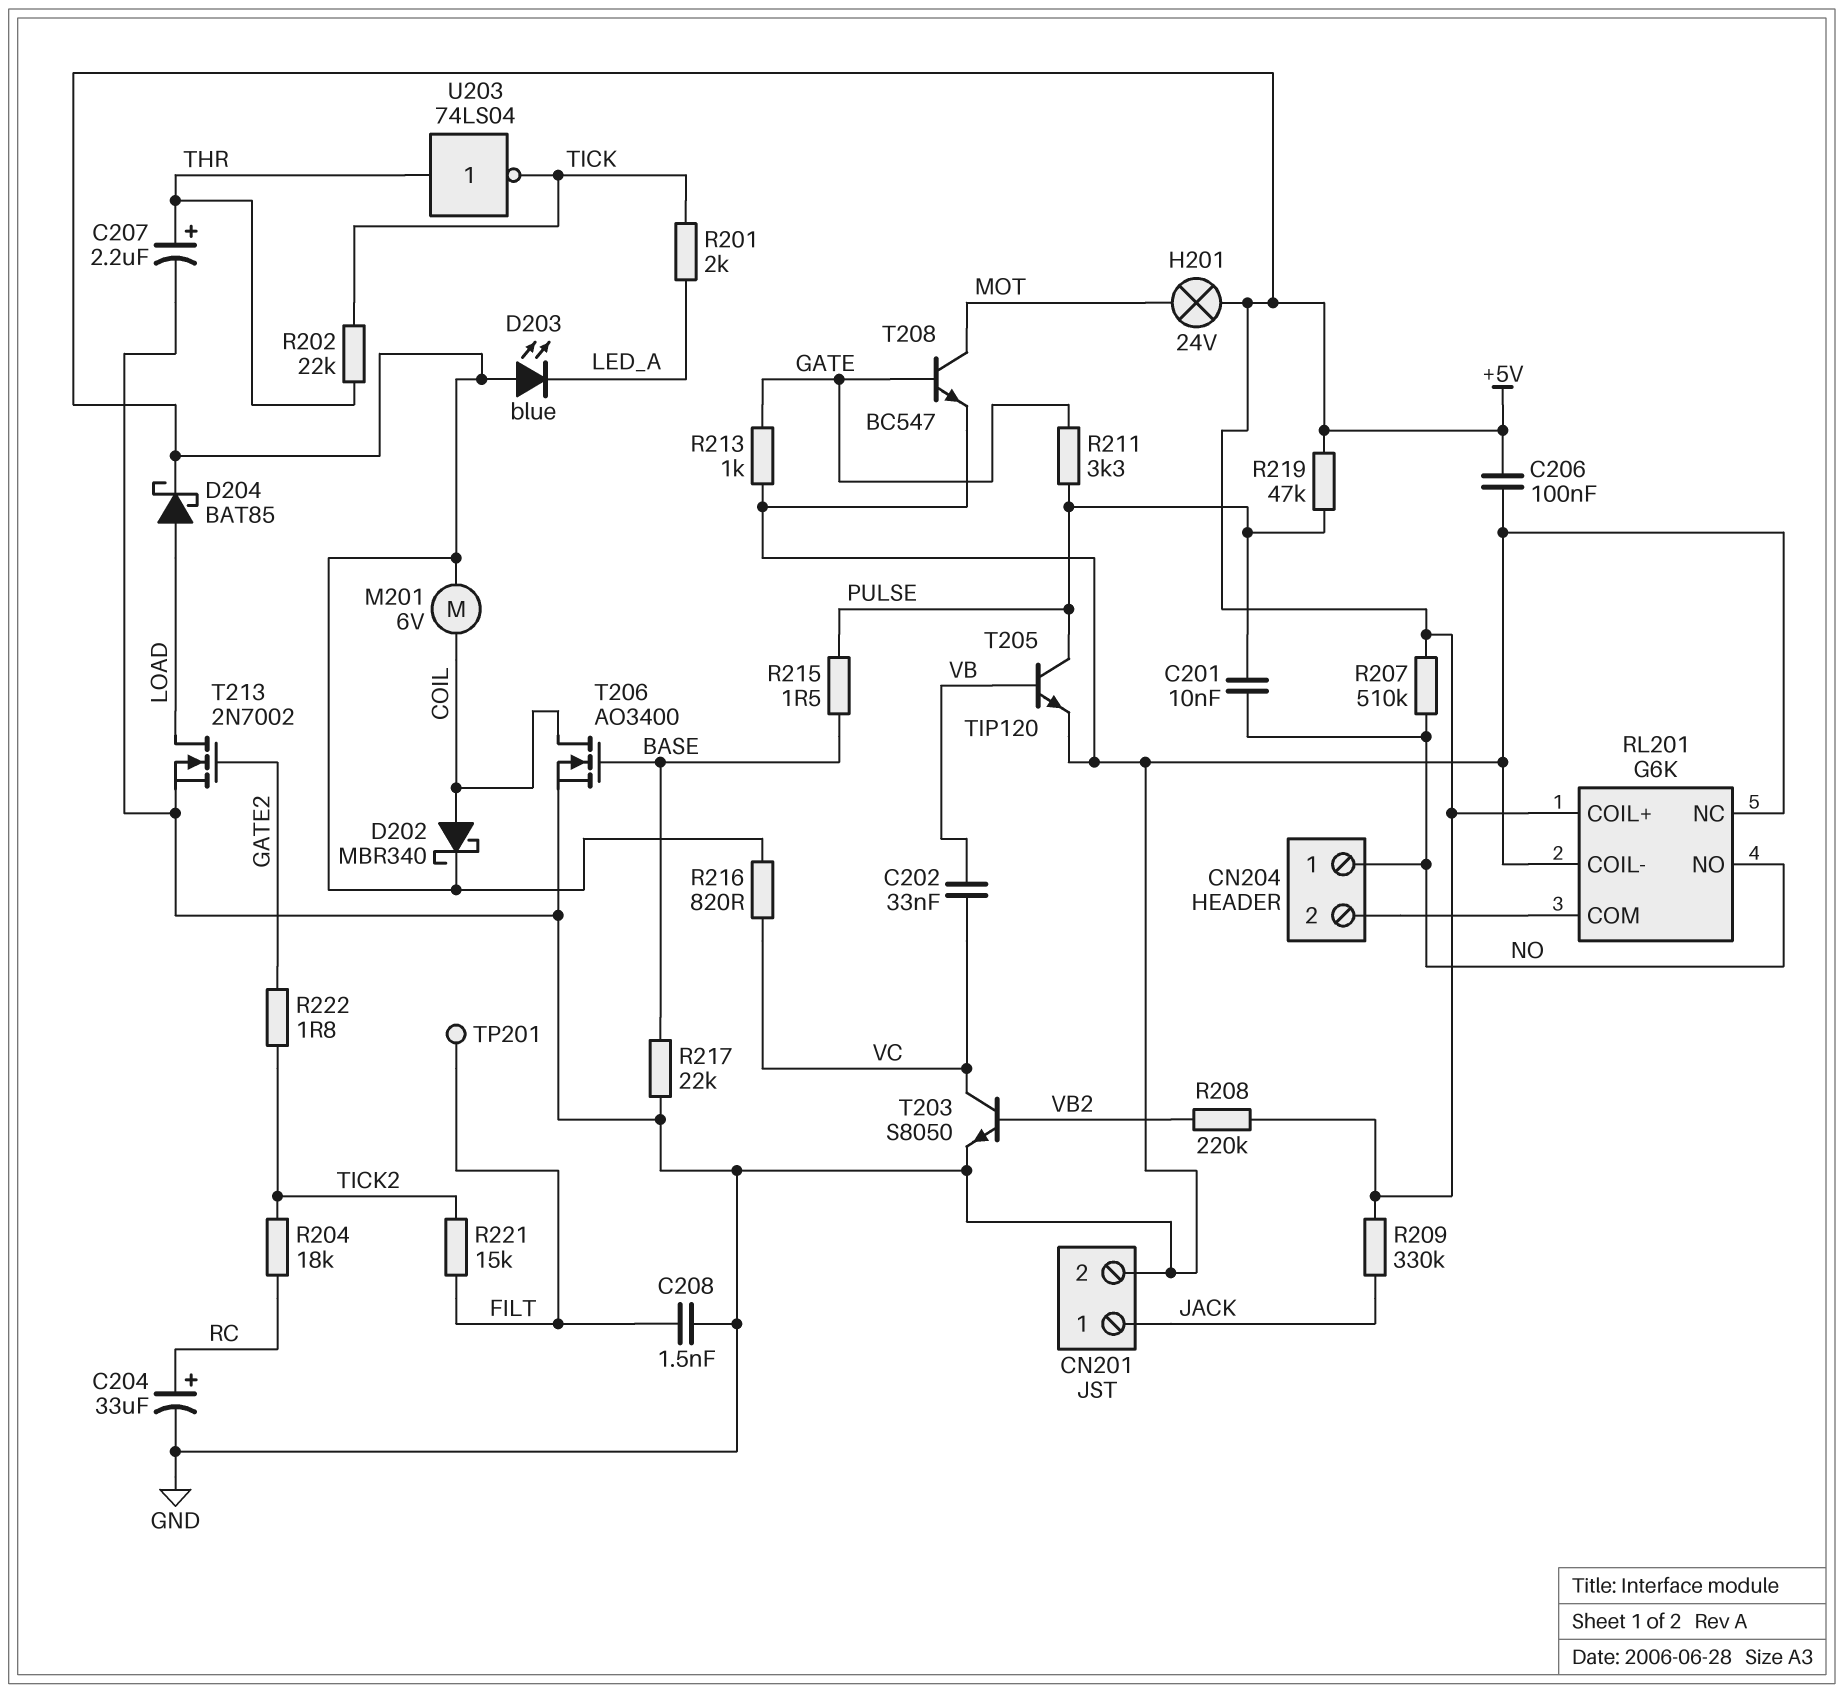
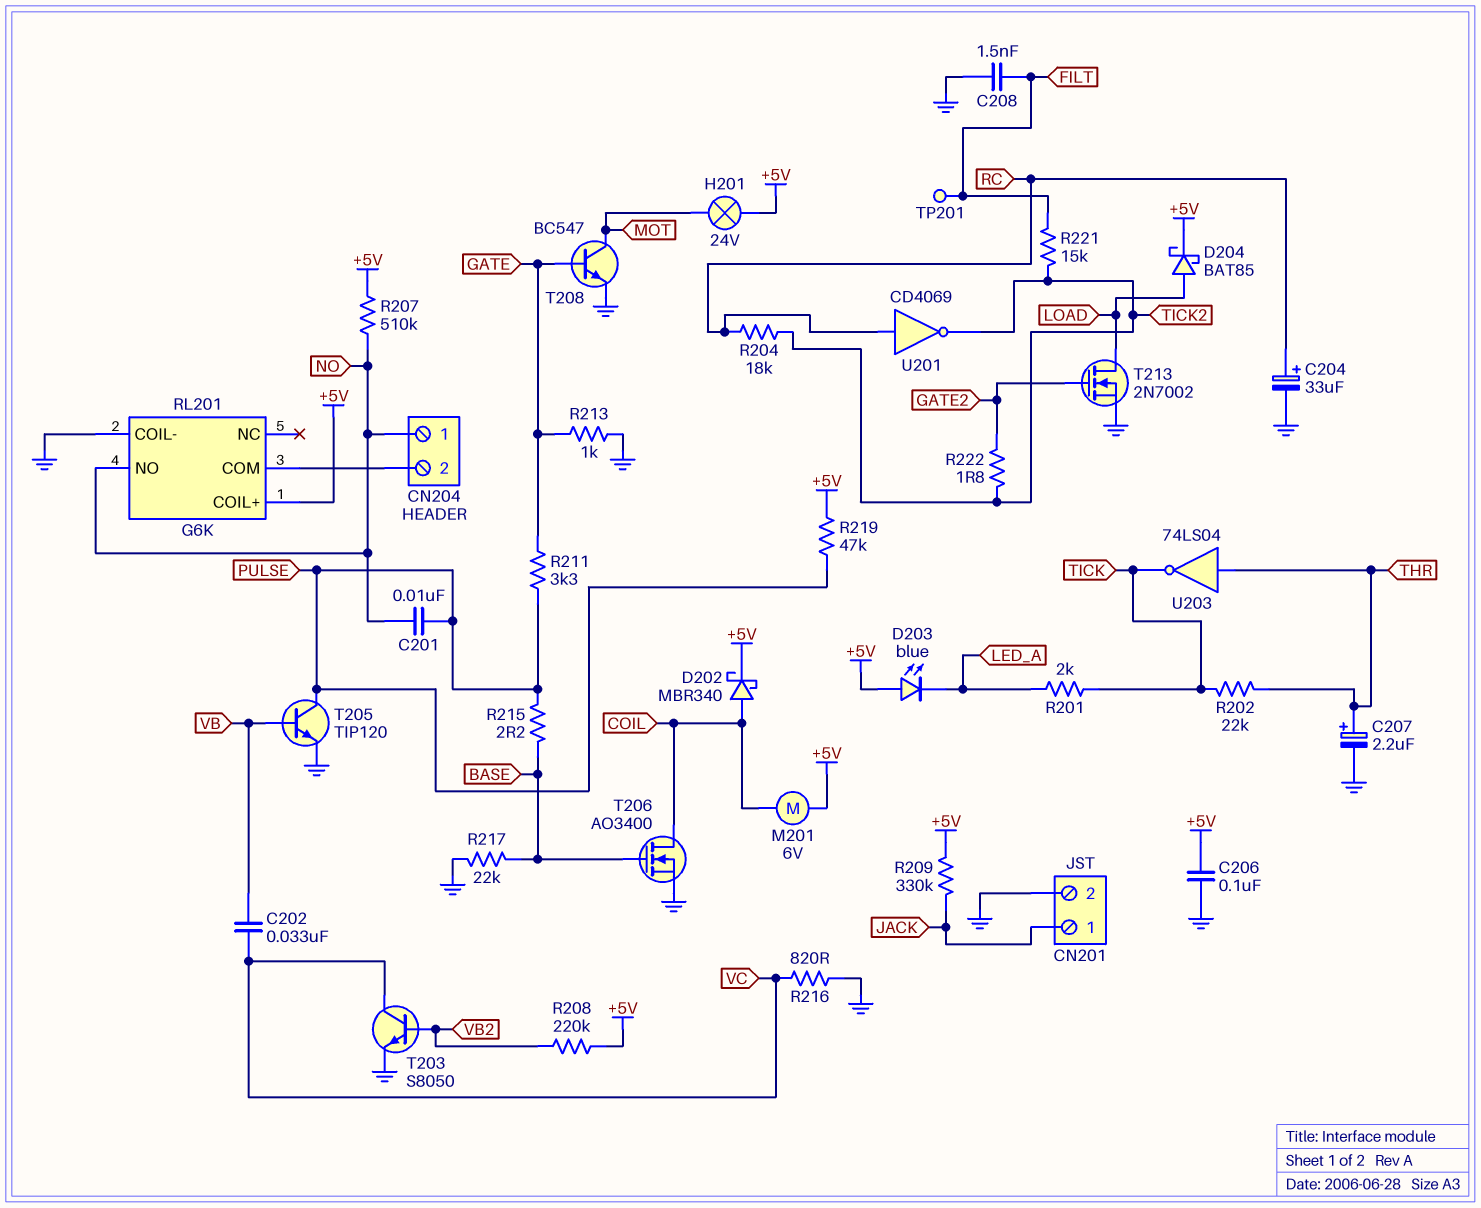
R215: 1.5 (BASE, PULSE) -> 2.2 (BASE, PULSE)
R216: 820 (+5V, VC) -> 820 (GND, VC)
RL201 pin NC: GND -> none
U201: none -> NOT CD4069 (in RC, out TICK2)

